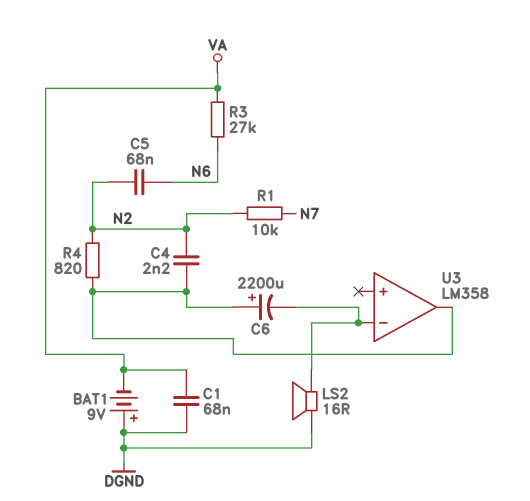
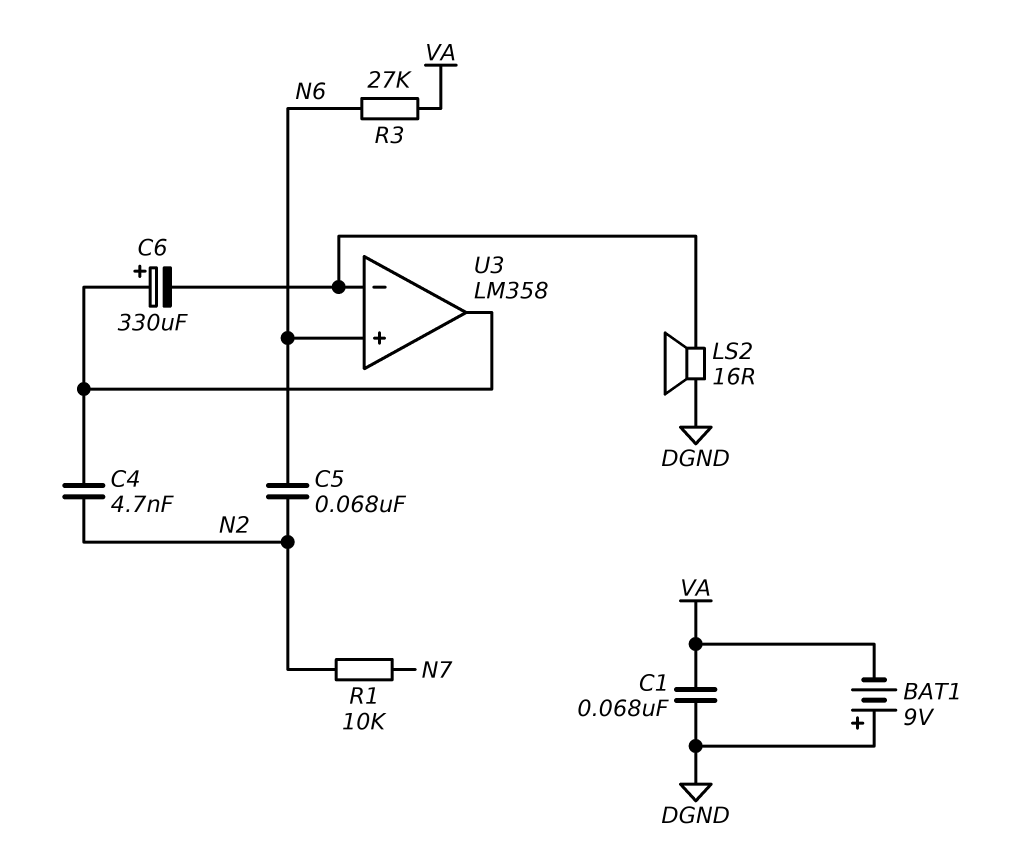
C4: 2.2nF (N2, U3/out) -> 4.7nF (N2, U3/out)
C6: 2200uF (plus U3/out, minus U3/in-) -> 330uF (plus U3/out, minus U3/in-)
R4: 820 (N2, U3/out) -> none
U3 pin in+: none -> N6

